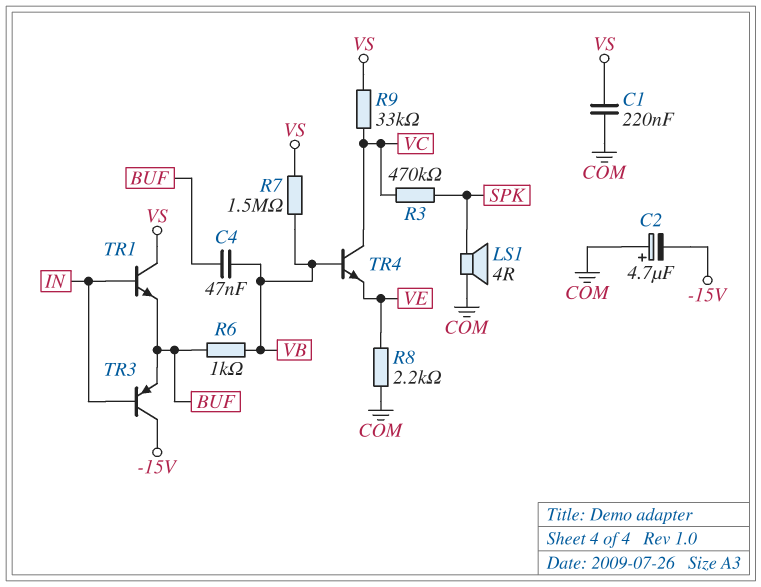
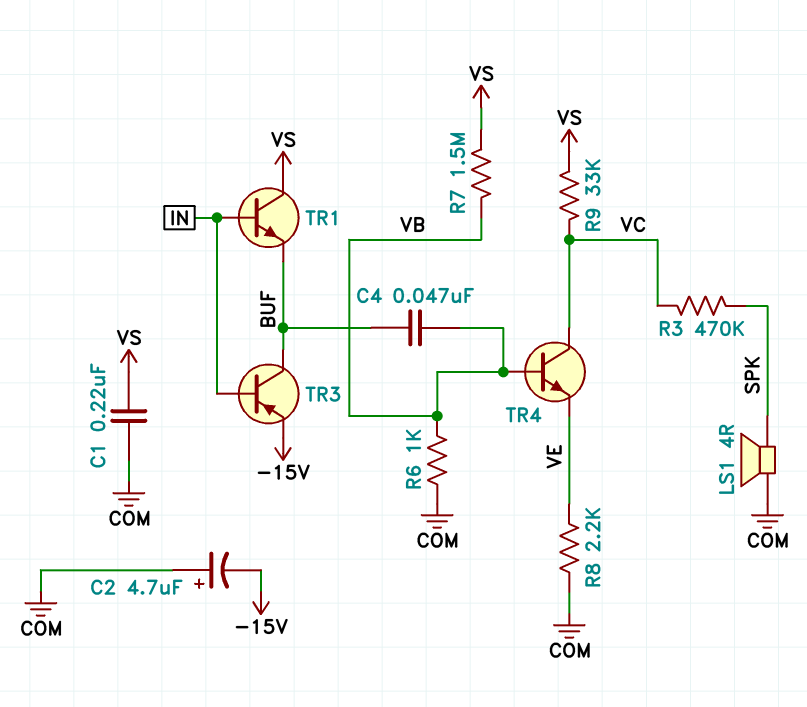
R6: 1k (BUF, VB) -> 1k (COM, VB)
TR3: PNP (B IN, C -15V, E BUF) -> PNP (B IN, C BUF, E -15V)

